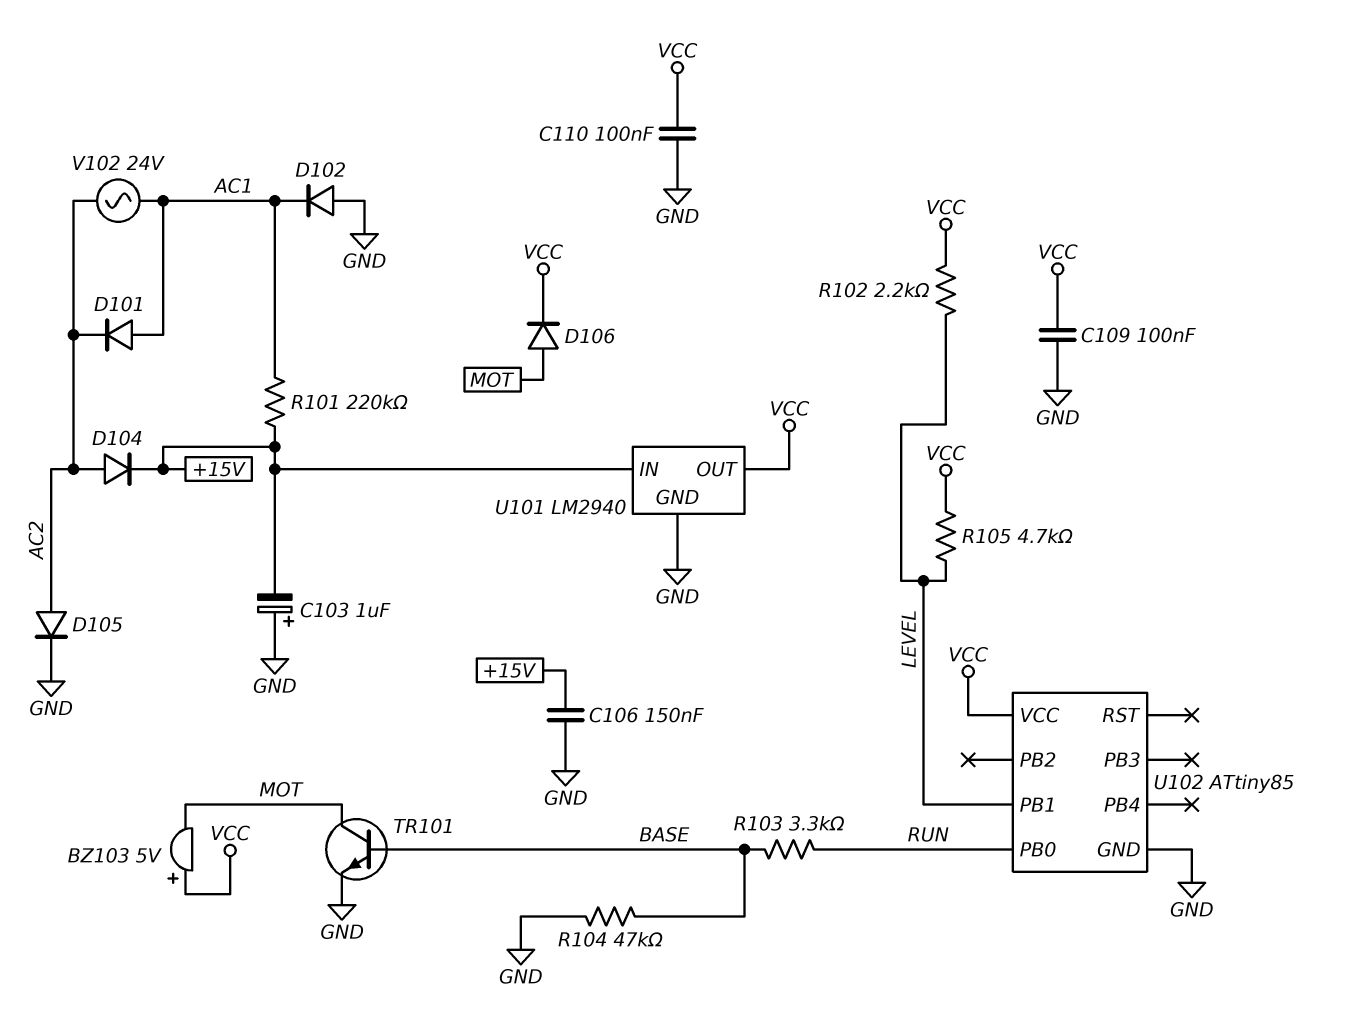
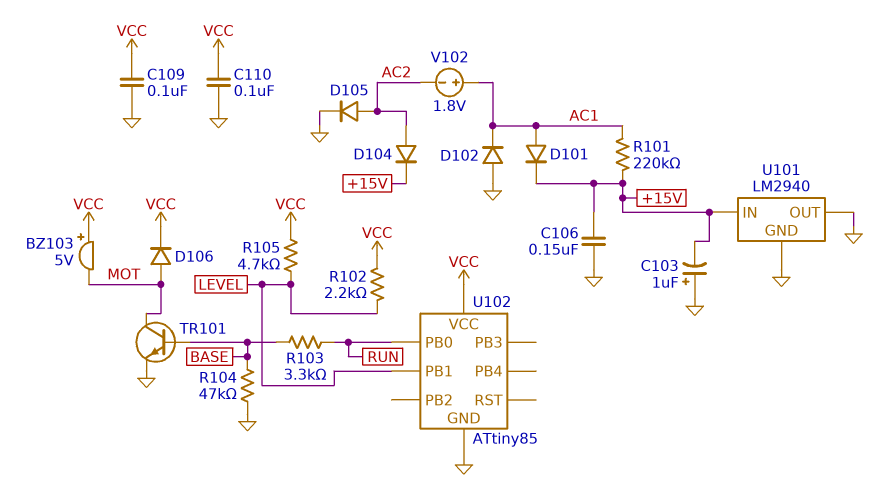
D101: diode (A AC1, K AC2) -> diode (A AC1, K +15V)
U101 pin OUT: VCC -> GND
V102: AC 24V (AC1, AC2) -> 1.8V (plus AC1, minus AC2)

